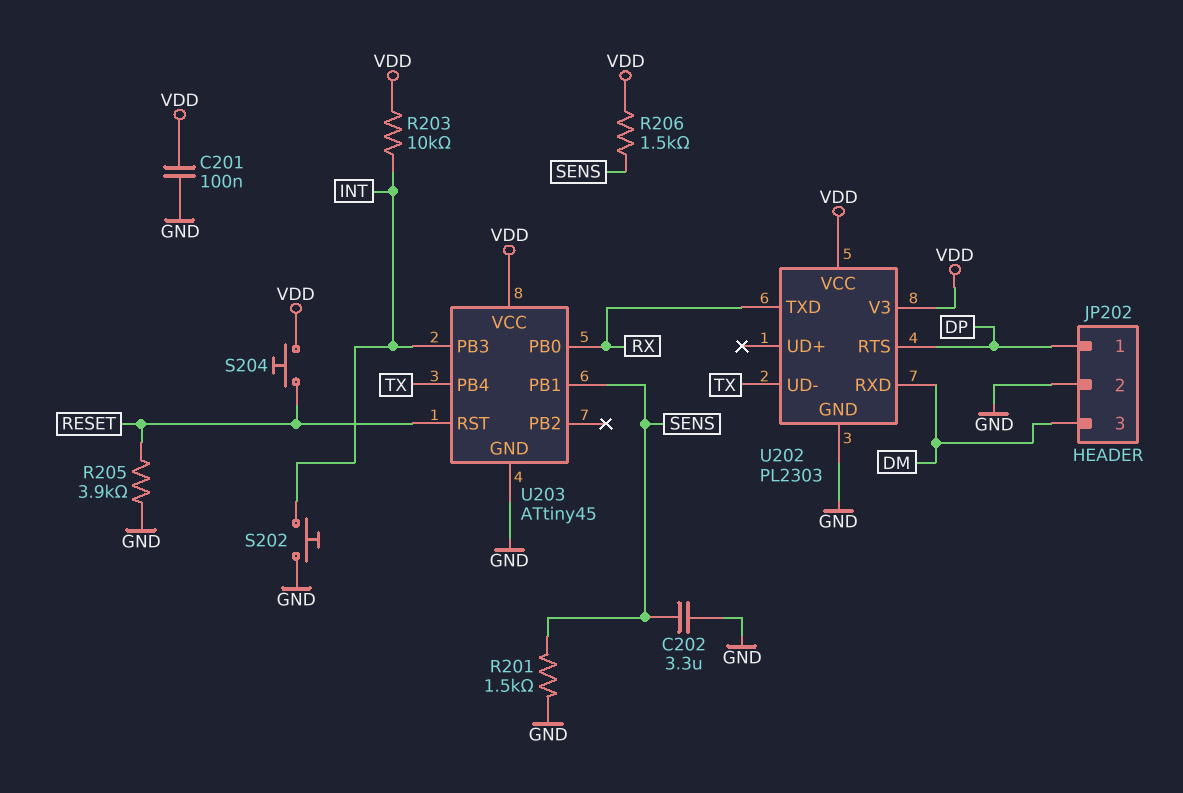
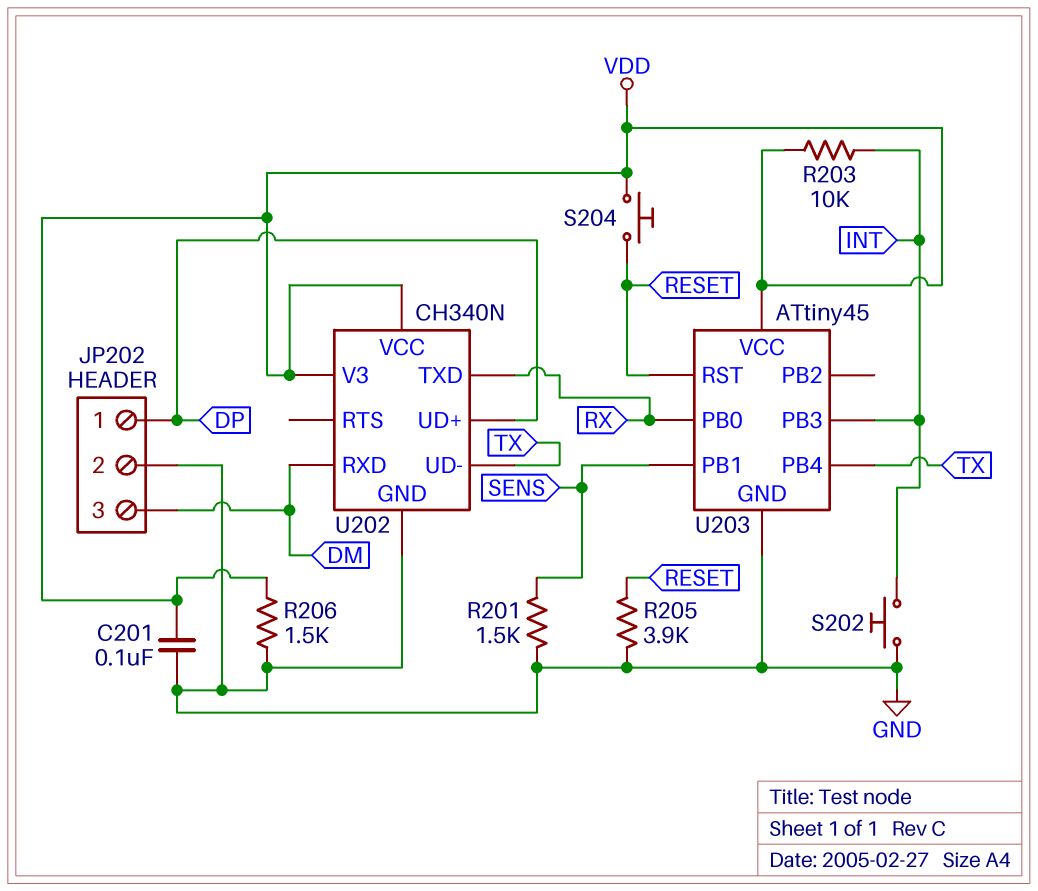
C202: 3.3uF (GND, SENS) -> none
R206: 1.5k (SENS, VDD) -> 1.5k (GND, VDD)
U202: PL2303 -> CH340N
U202 pin RTS: DP -> none
U202 pin UD+: none -> DP

